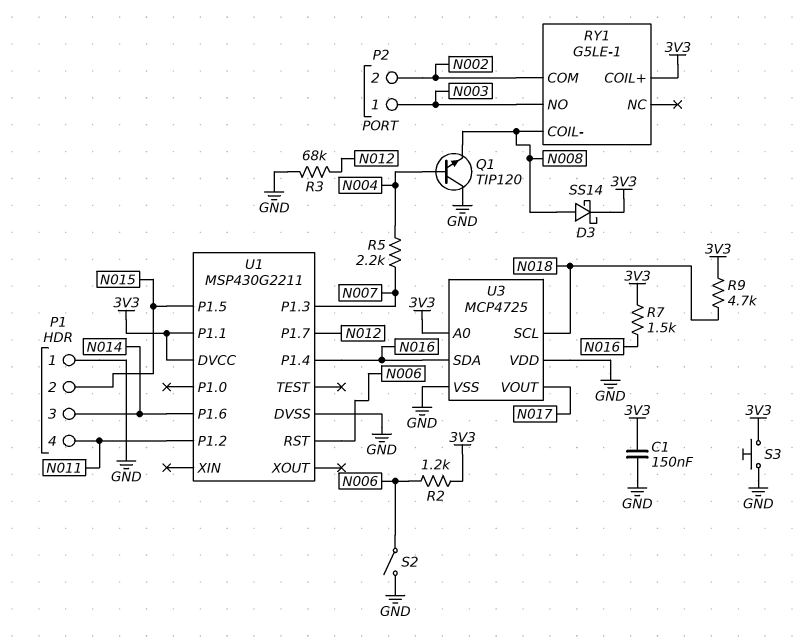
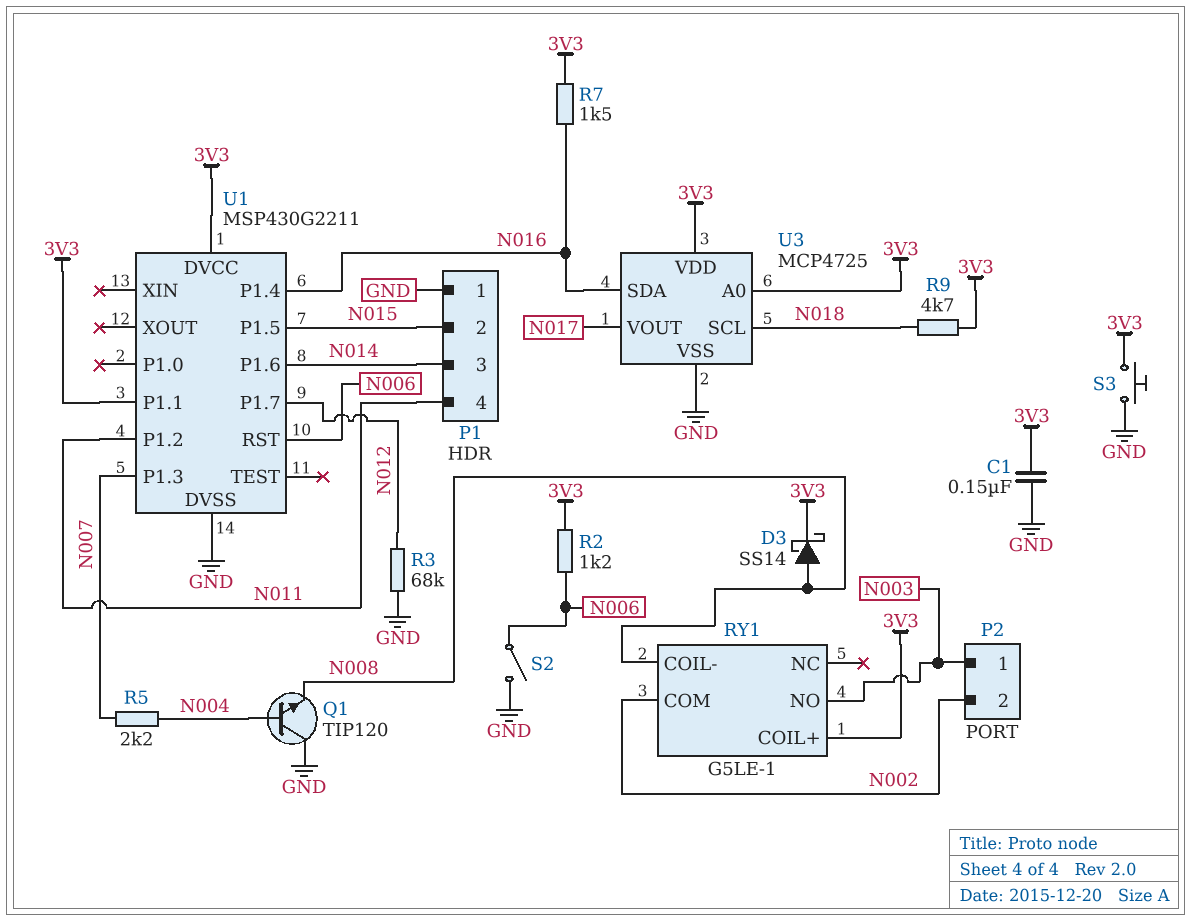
U3 pin VDD: GND -> 3V3

